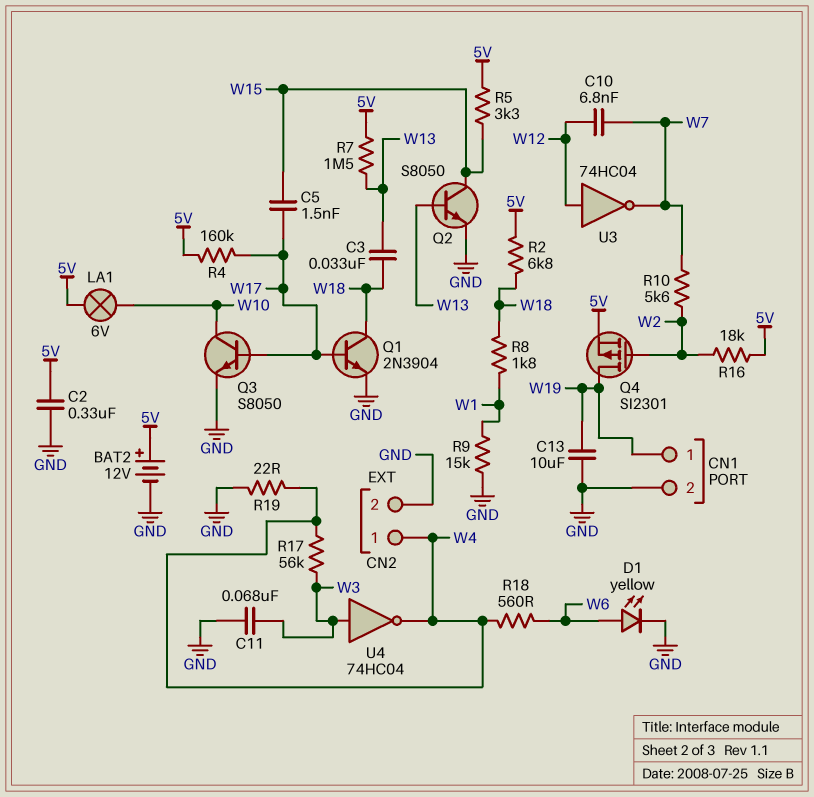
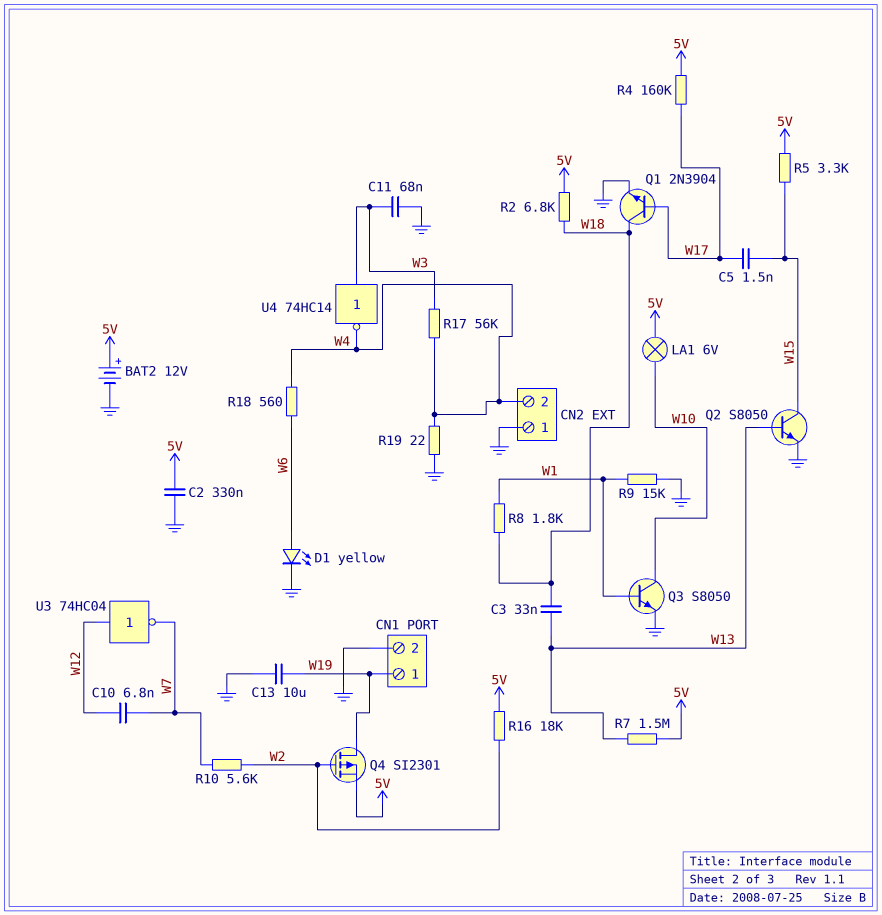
CN2 pin 1: W4 -> GND
CN2 pin 2: GND -> W4
Q3: NPN S8050 (B W17, C W10, E GND) -> NPN S8050 (B W1, C W10, E GND)
U4: NOT 74HC04 (in W3, out W4) -> NOT 74HC14 (in W3, out W4)

